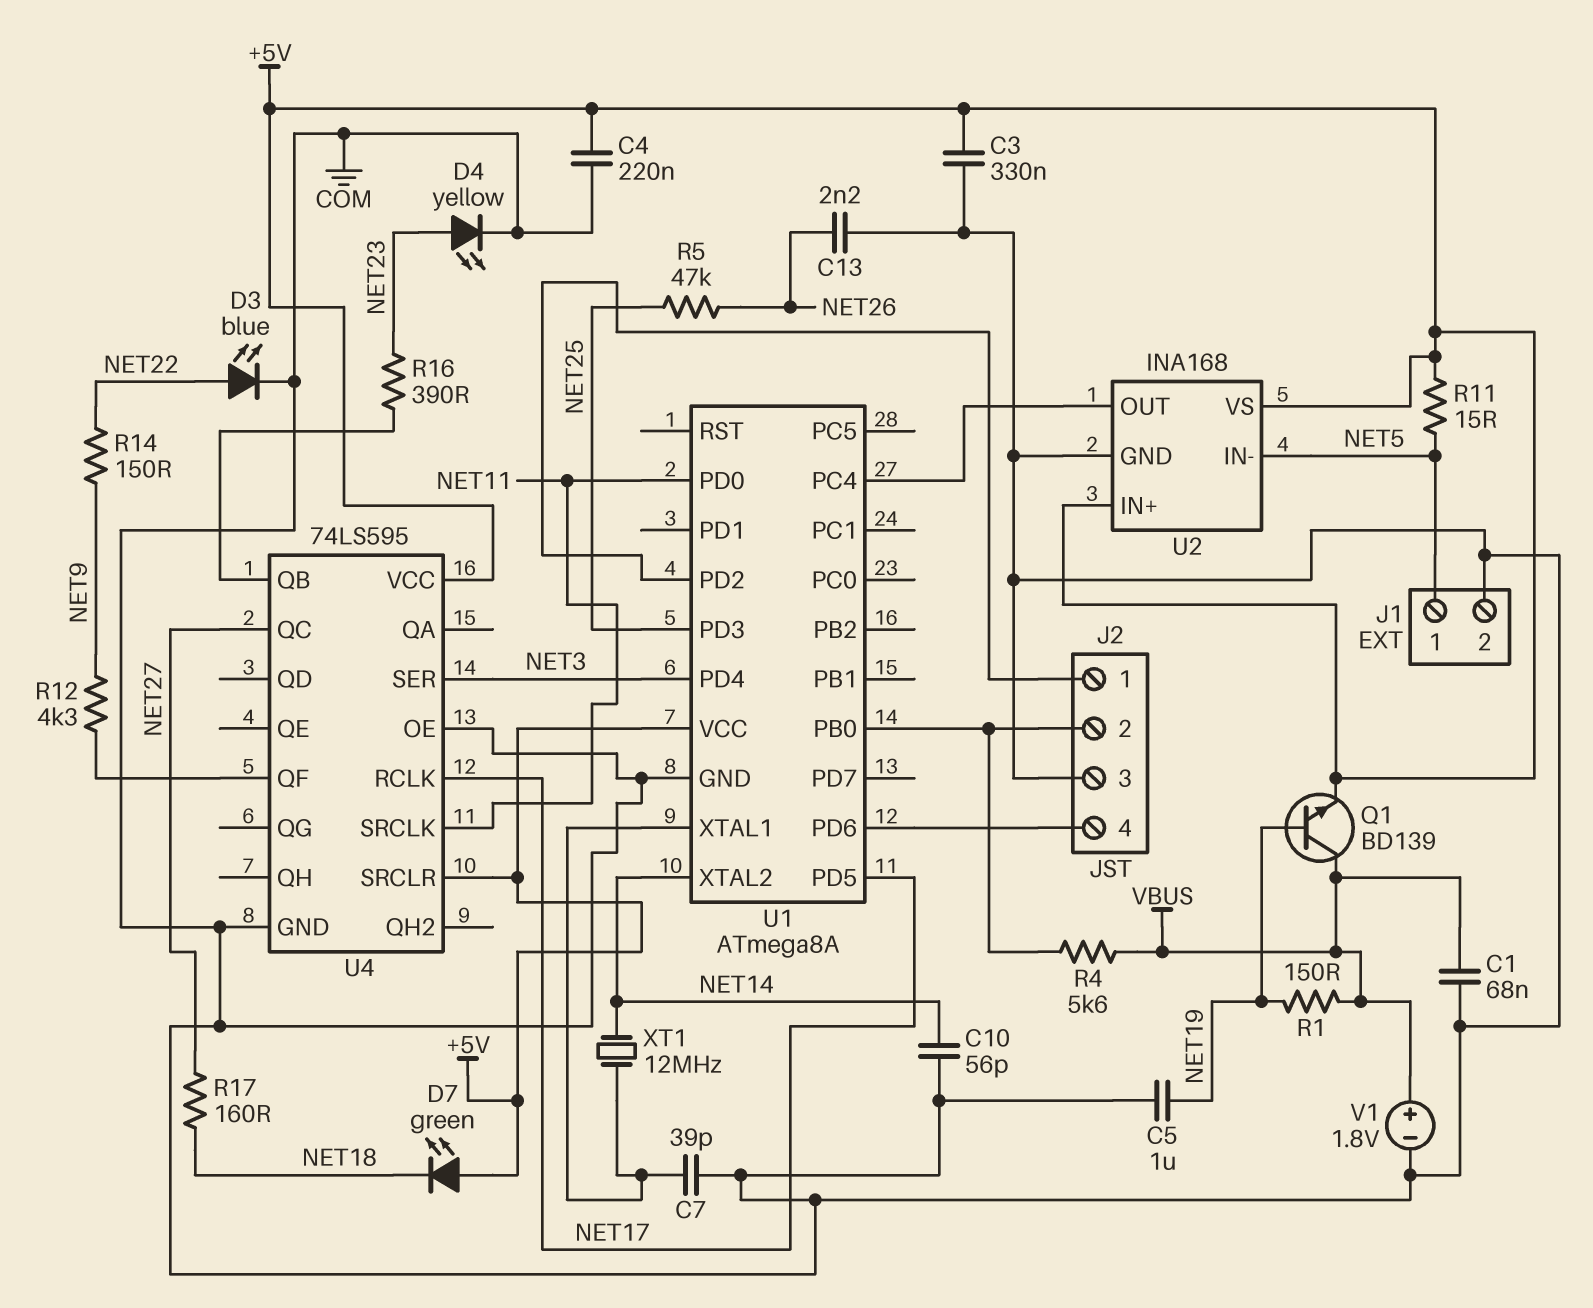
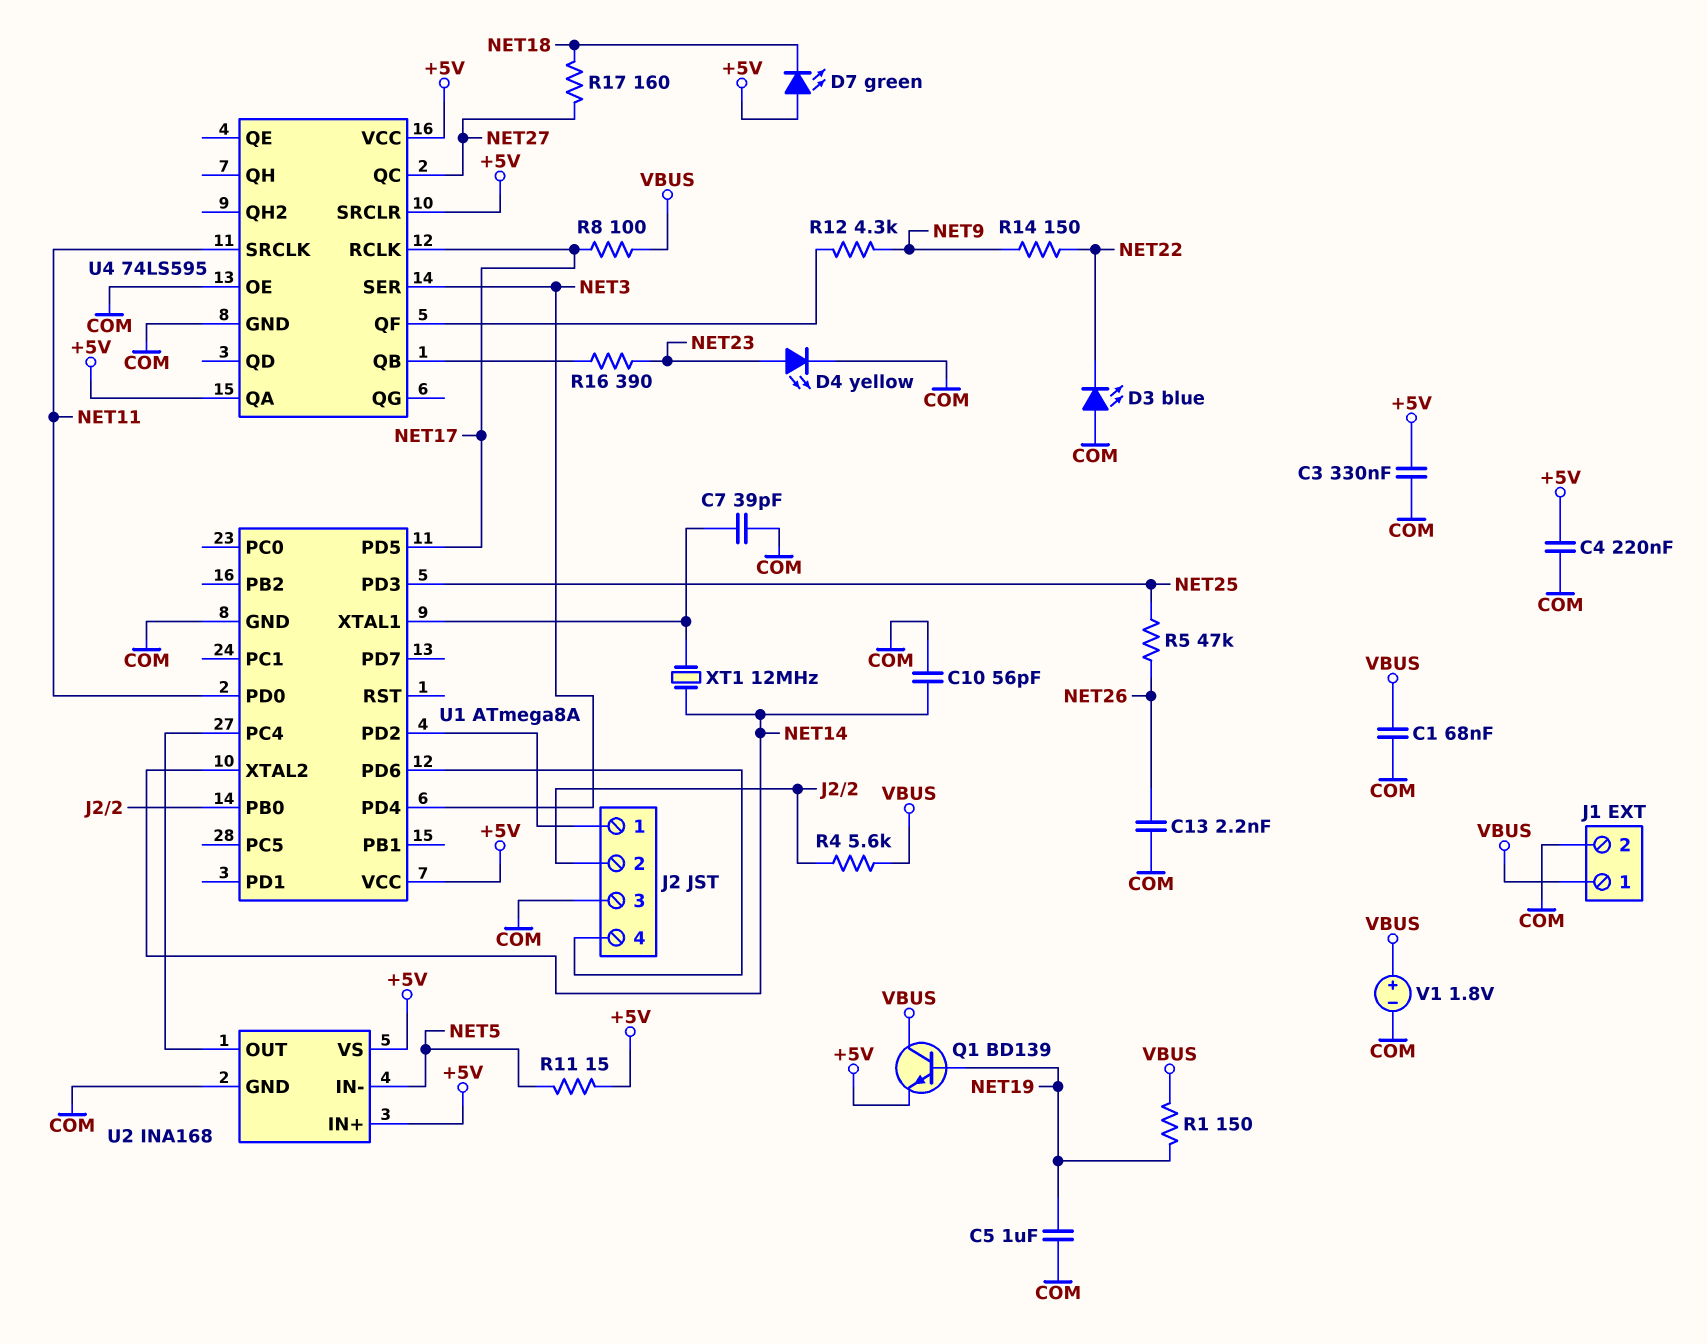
D3: LED blue (A NET22, K COM) -> LED blue (A COM, K NET22)
J1 pin 1: NET5 -> VBUS
R8: none -> 100 (NET17, VBUS)
U4 pin QA: none -> +5V

